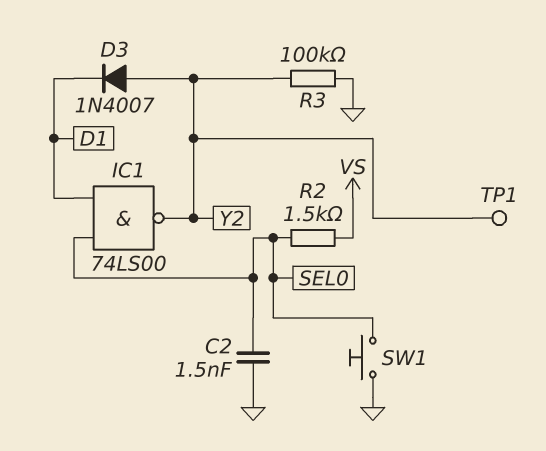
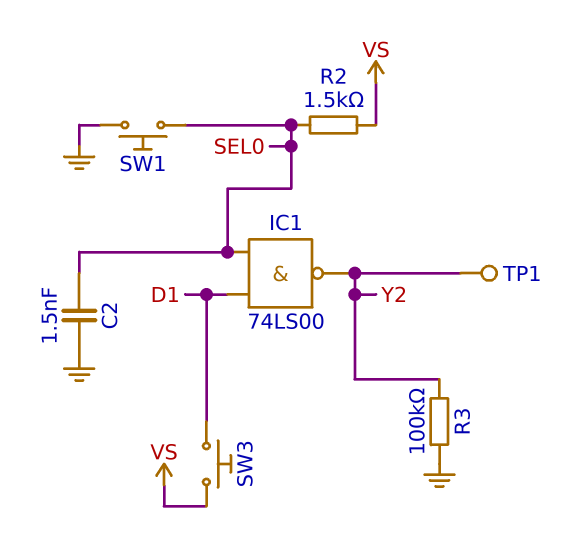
D3: diode 1N4007 (A Y2, K D1) -> none
SW3: none -> button (D1, VS)

